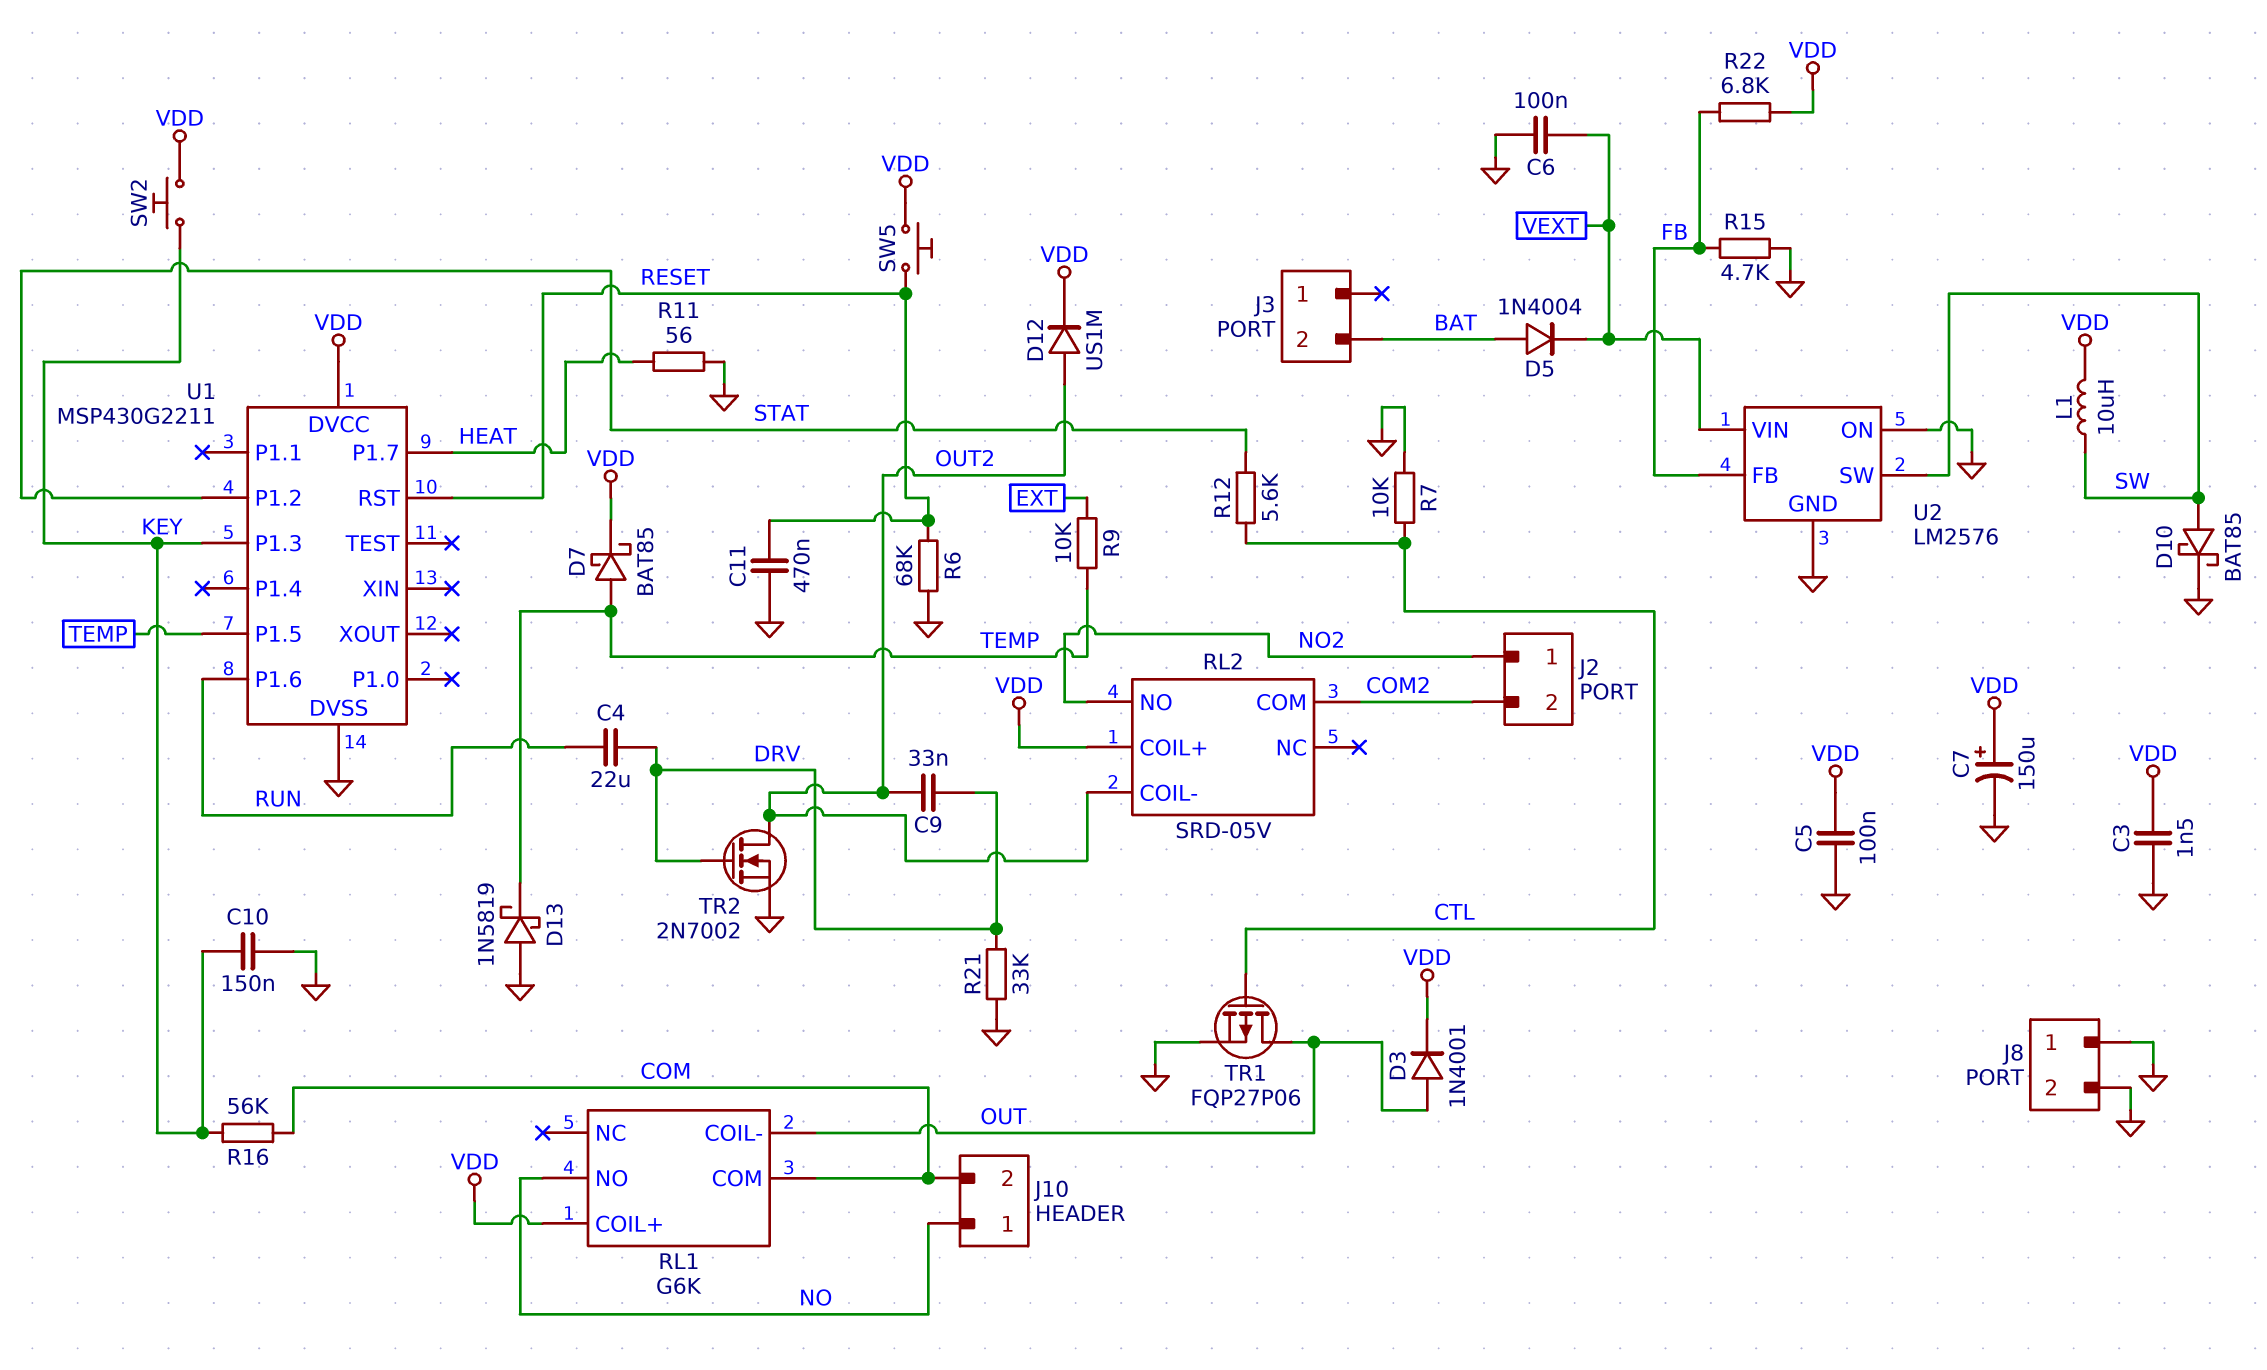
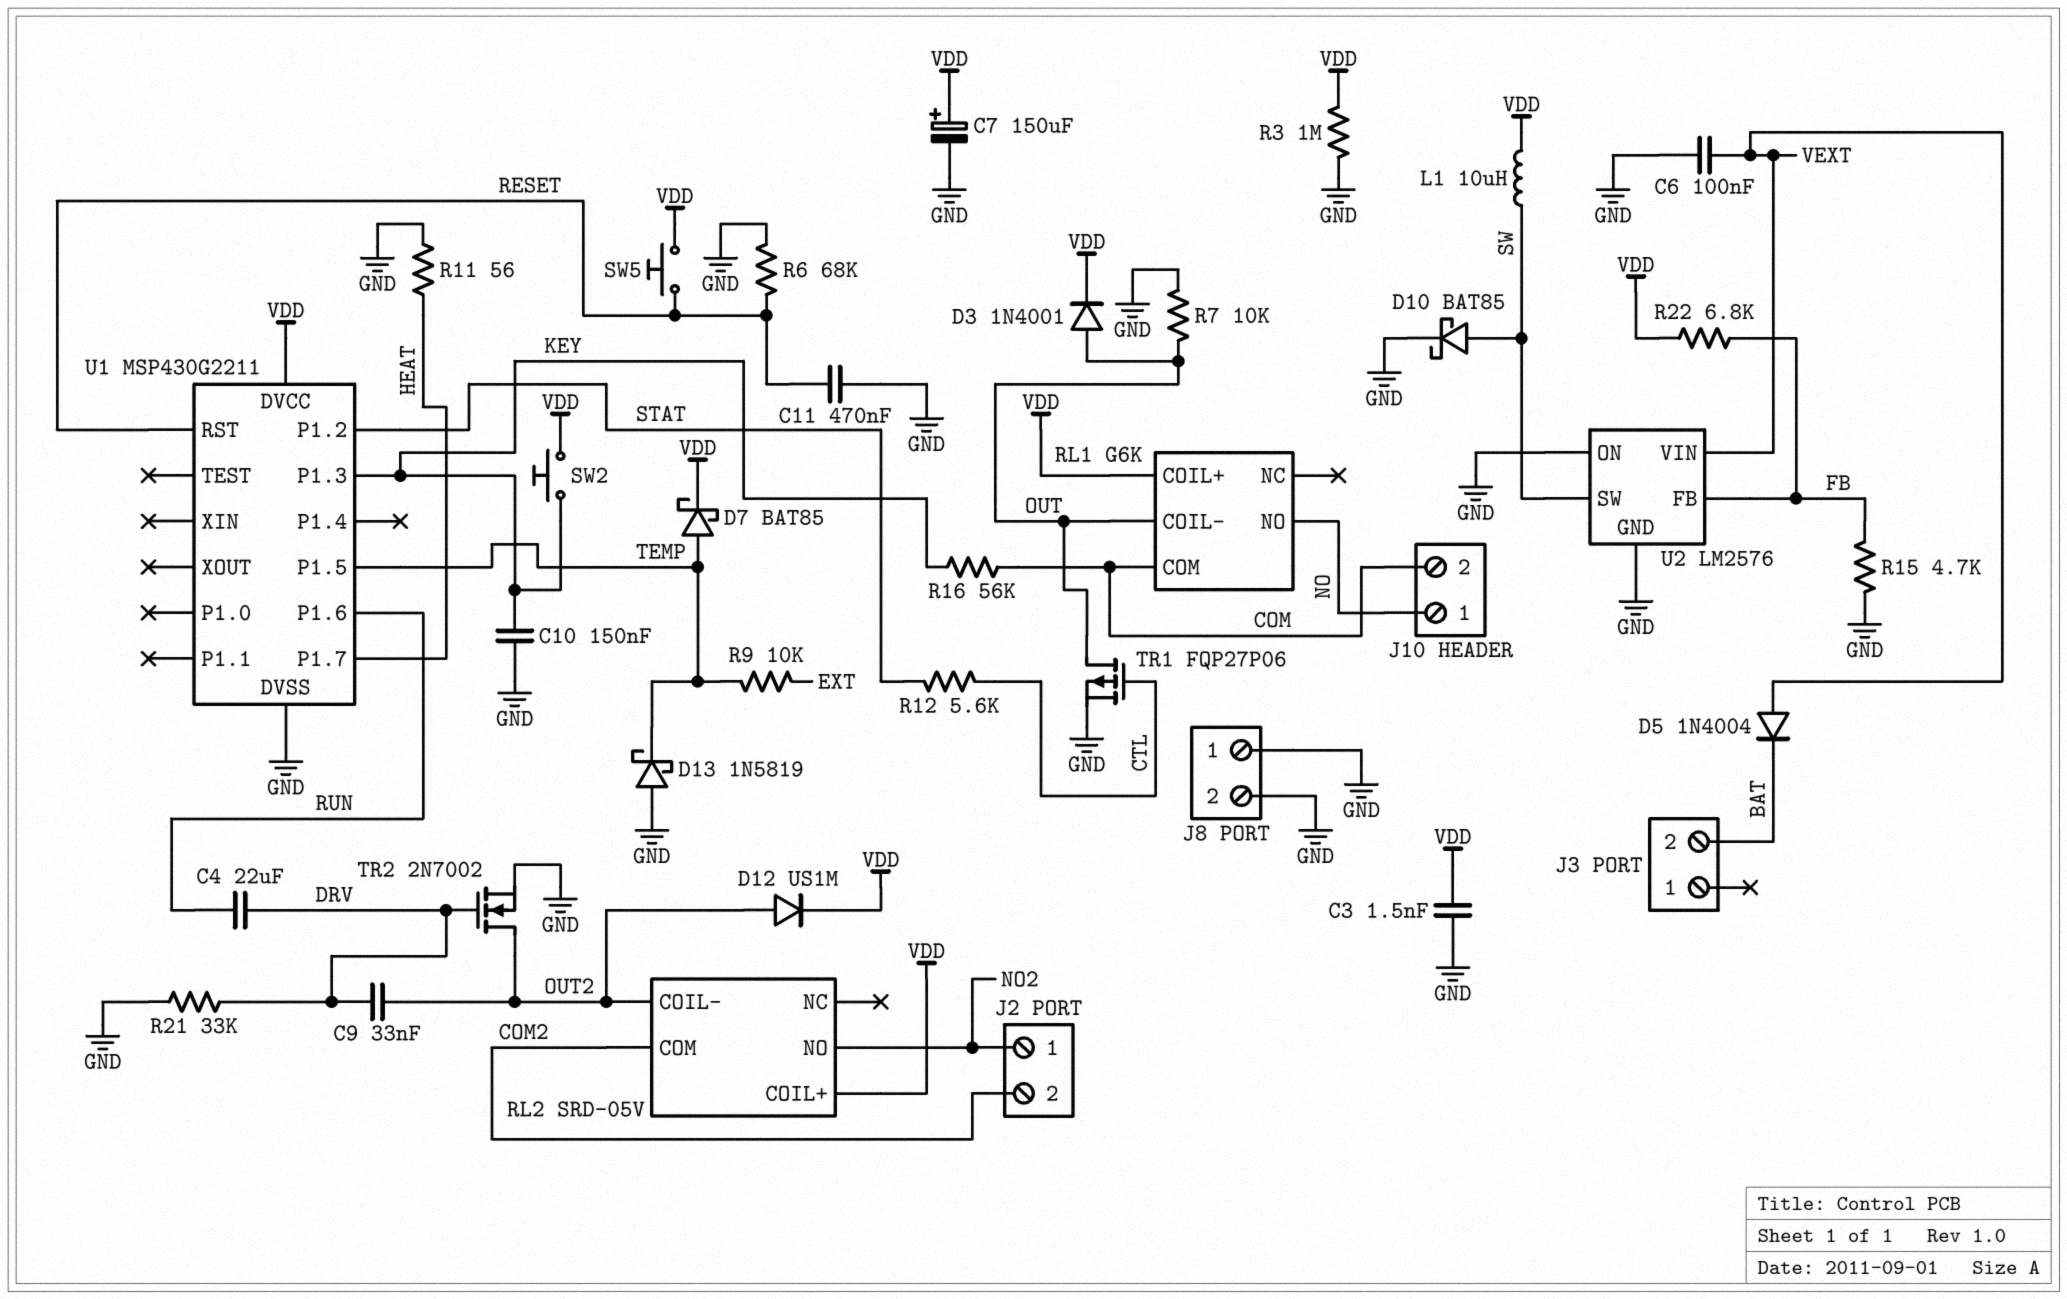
C5: 100nF (GND, VDD) -> none
D5: diode 1N4004 (A BAT, K VEXT) -> diode 1N4004 (A VEXT, K BAT)
R3: none -> 1M (GND, VDD)
R7: 10k (CTL, GND) -> 10k (GND, OUT)

